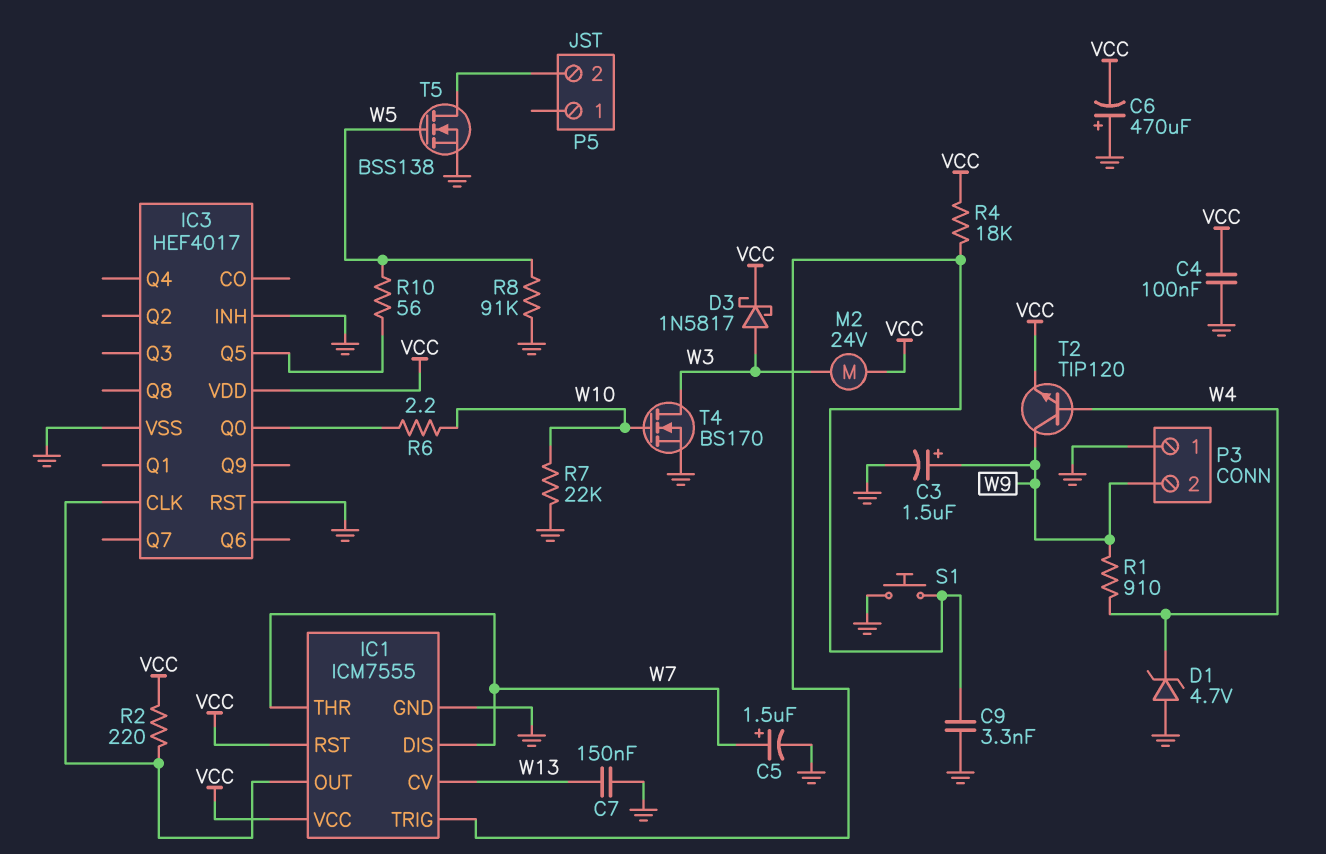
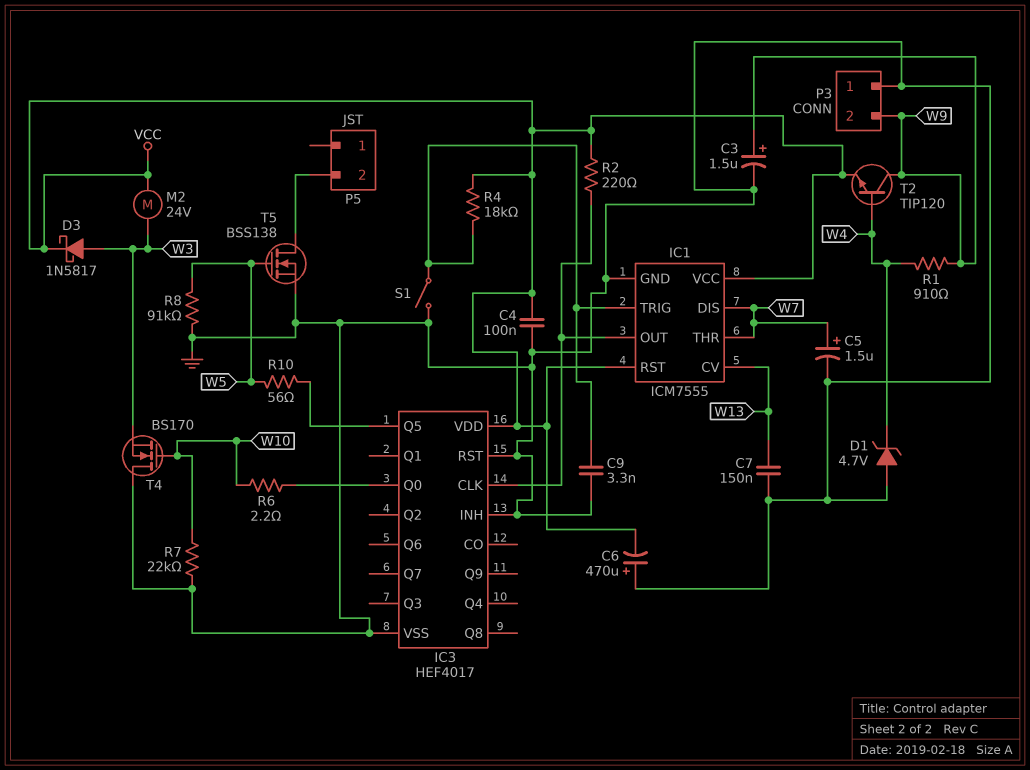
S1: button (GND, IC1/TRIG) -> switch (GND, IC1/TRIG)
T4: NMOS BS170 (G W10, D W3, S GND) -> NMOS BS170 (G W10, D GND, S W3)

